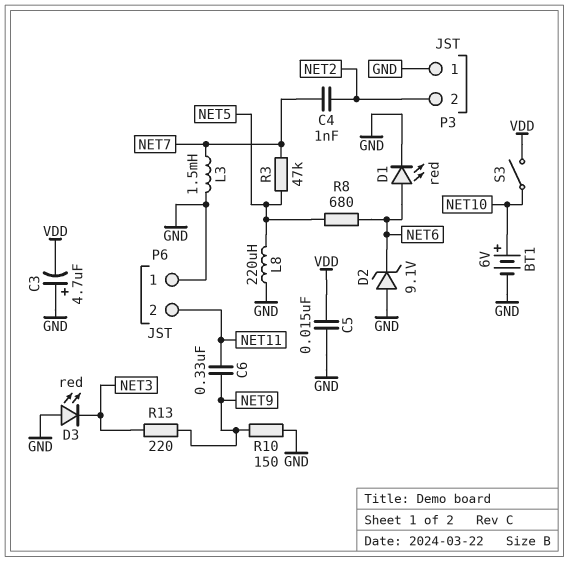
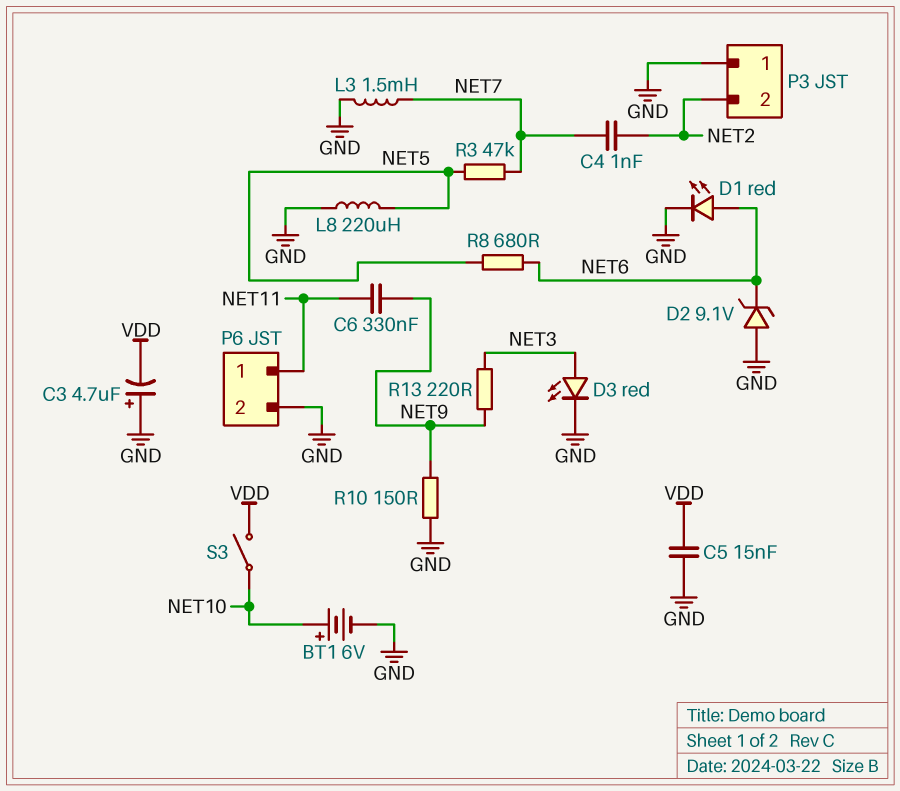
D3: LED red (A GND, K NET3) -> LED red (A NET3, K GND)
P6 pin 1: GND -> NET11
P6 pin 2: NET11 -> GND

